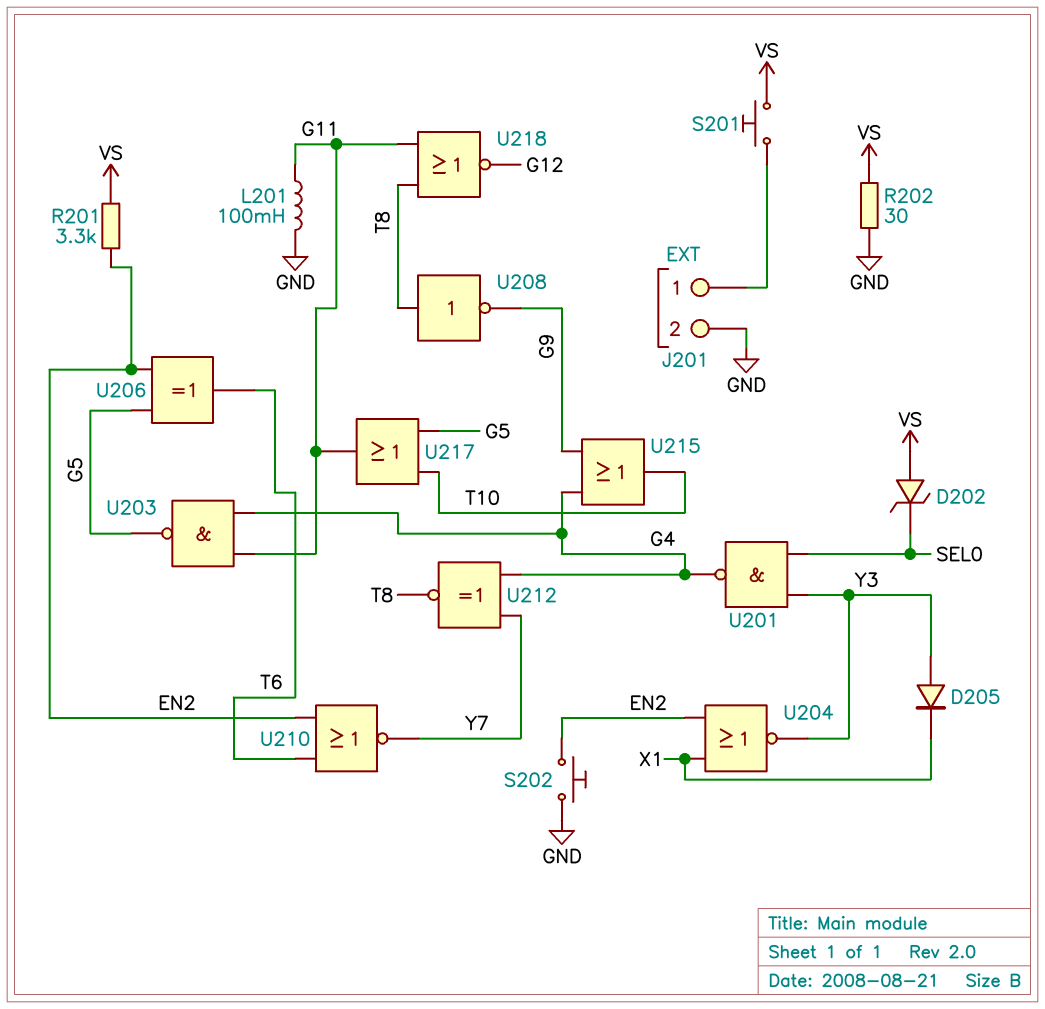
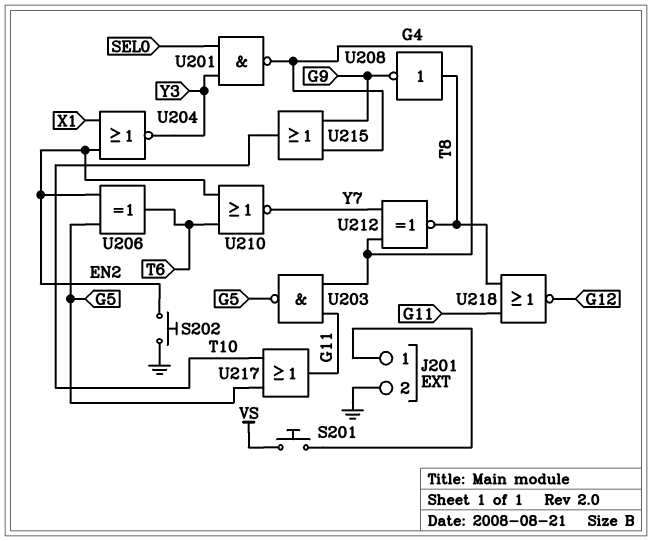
D202: zener (A VS, K SEL0) -> none
D205: diode (A Y3, K X1) -> none
L201: 100mH (G11, GND) -> none
R201: 3.3k (EN2, VS) -> none
R202: 30 (GND, VS) -> none

